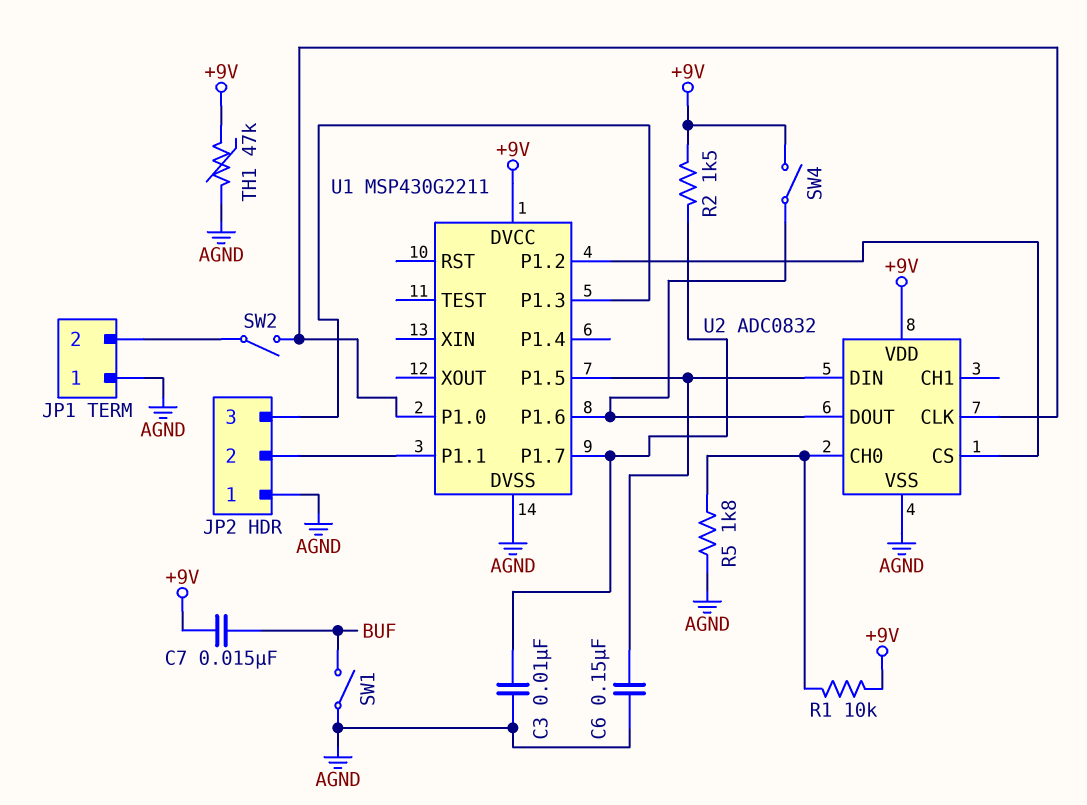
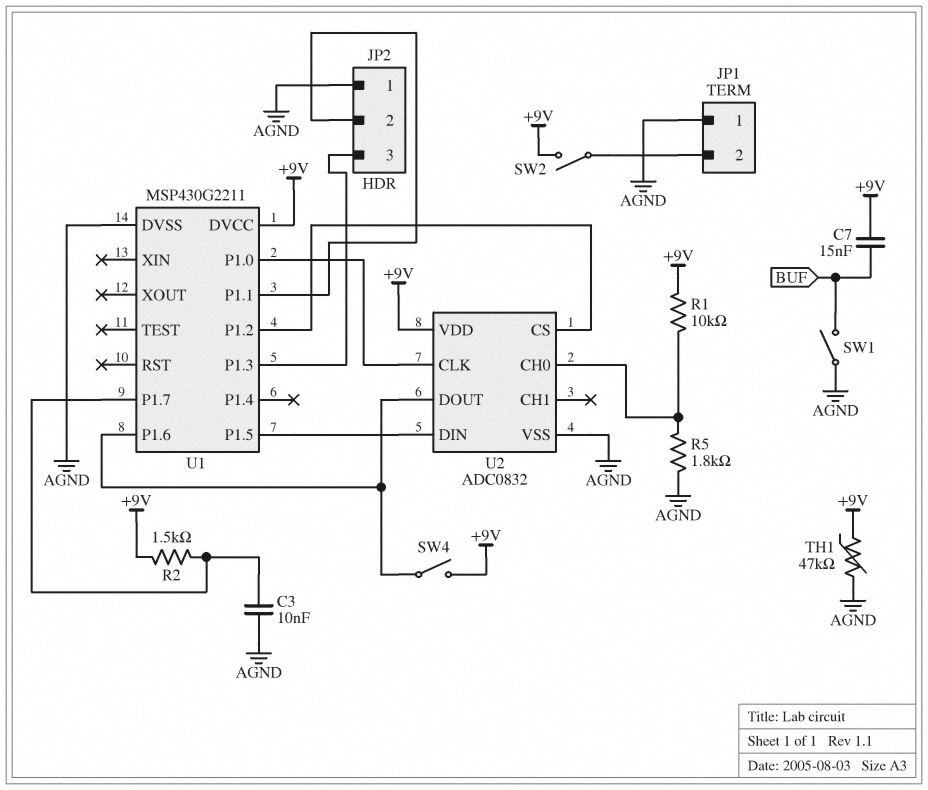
C6: 150nF (AGND, U1/P1.5) -> none
SW2: switch (JP1/2, U1/P1.0) -> switch (+9V, JP1/2)

